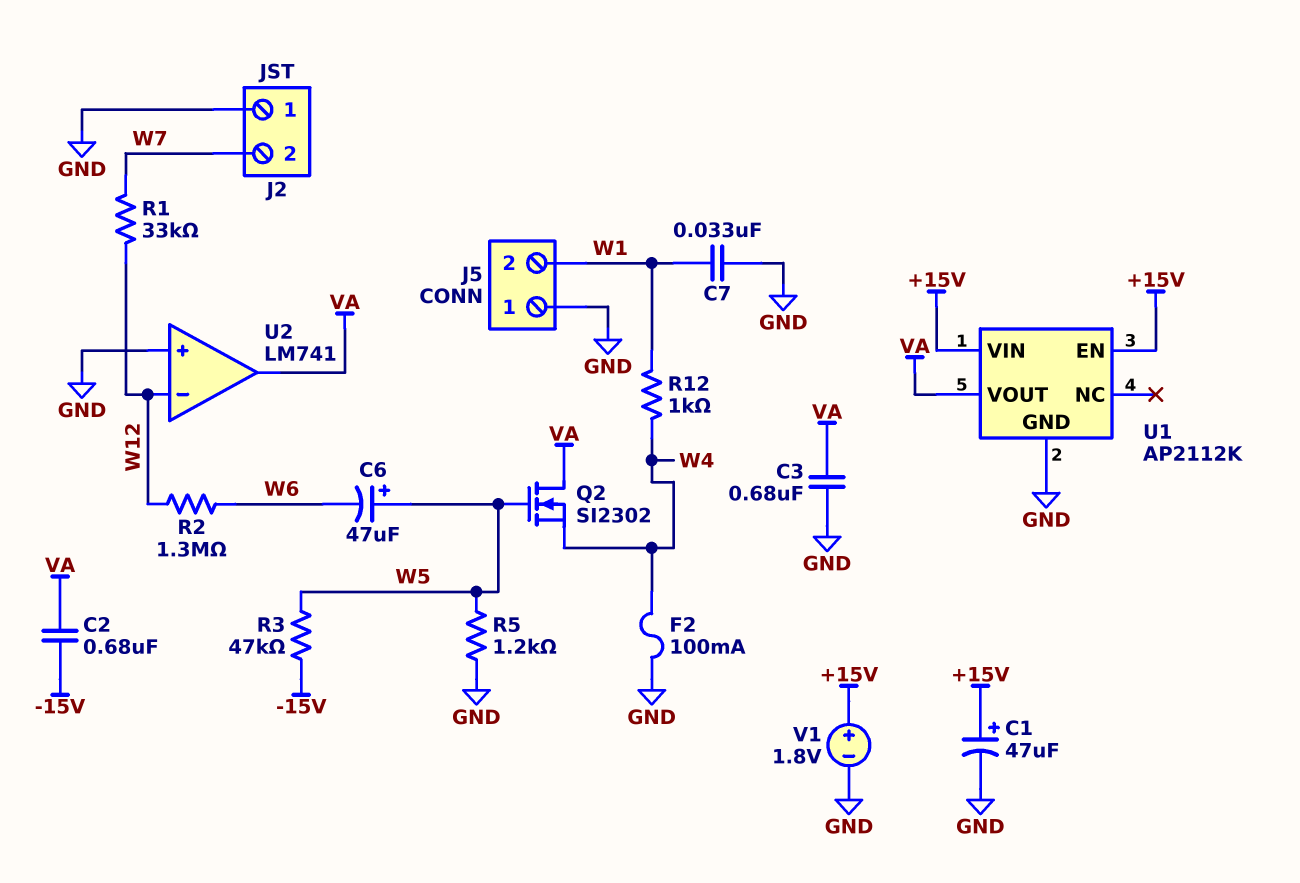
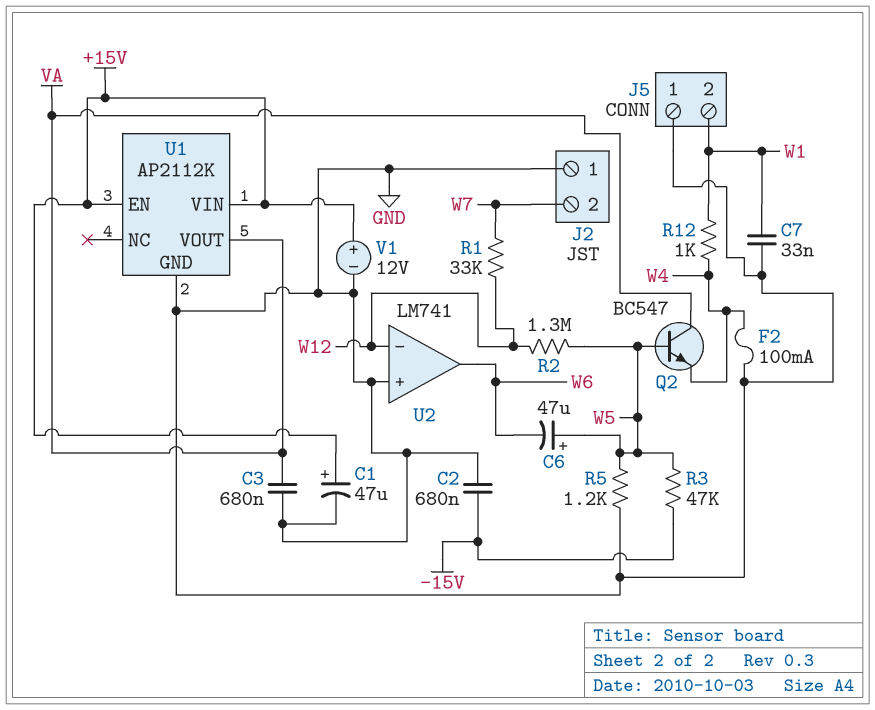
C2: 680nF (-15V, VA) -> 680nF (-15V, GND)
Q2: NMOS SI2302 (G W5, D VA, S W4) -> NPN BC547 (B W5, C VA, E W4)
R2: 1.3M (W6, W12) -> 1.3M (W5, W12)
U2 pin out: VA -> W6
V1: 1.8V (plus +15V, minus GND) -> 12V (plus +15V, minus GND)

